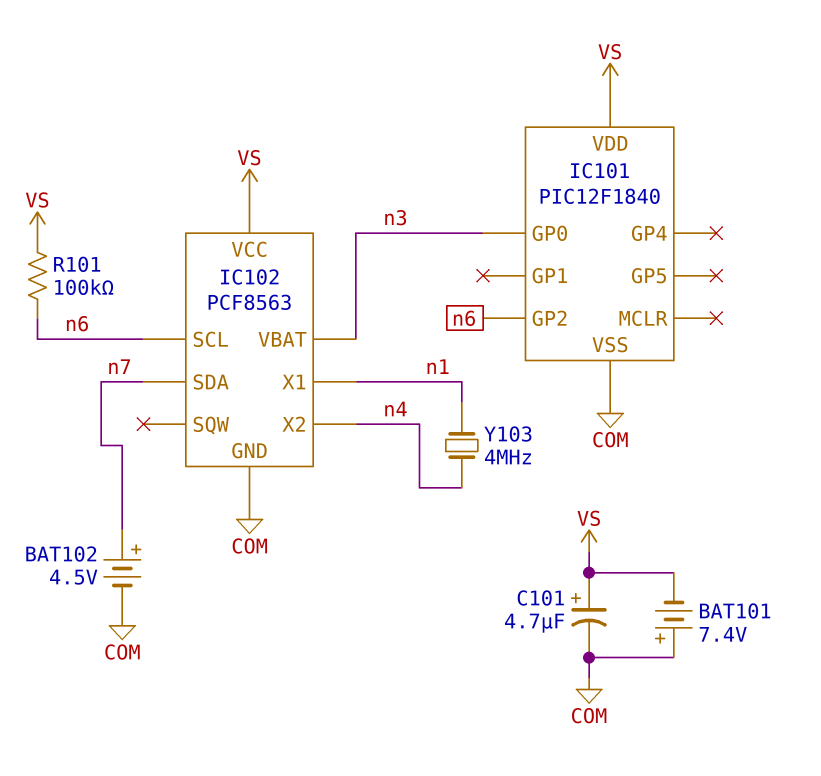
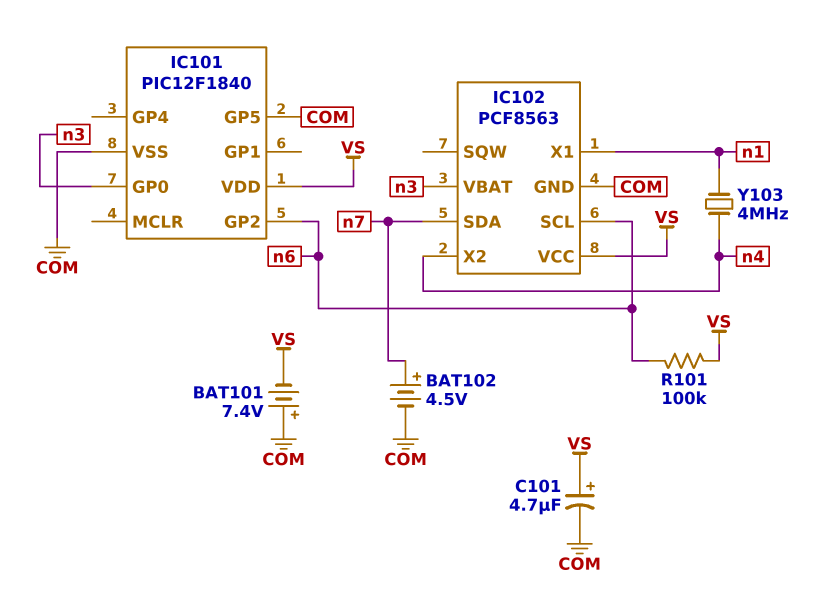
IC101 pin GP5: none -> COM

